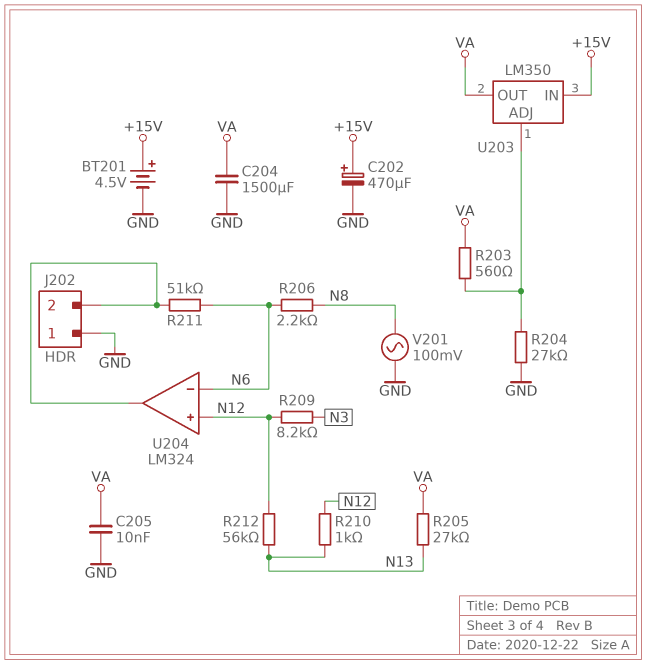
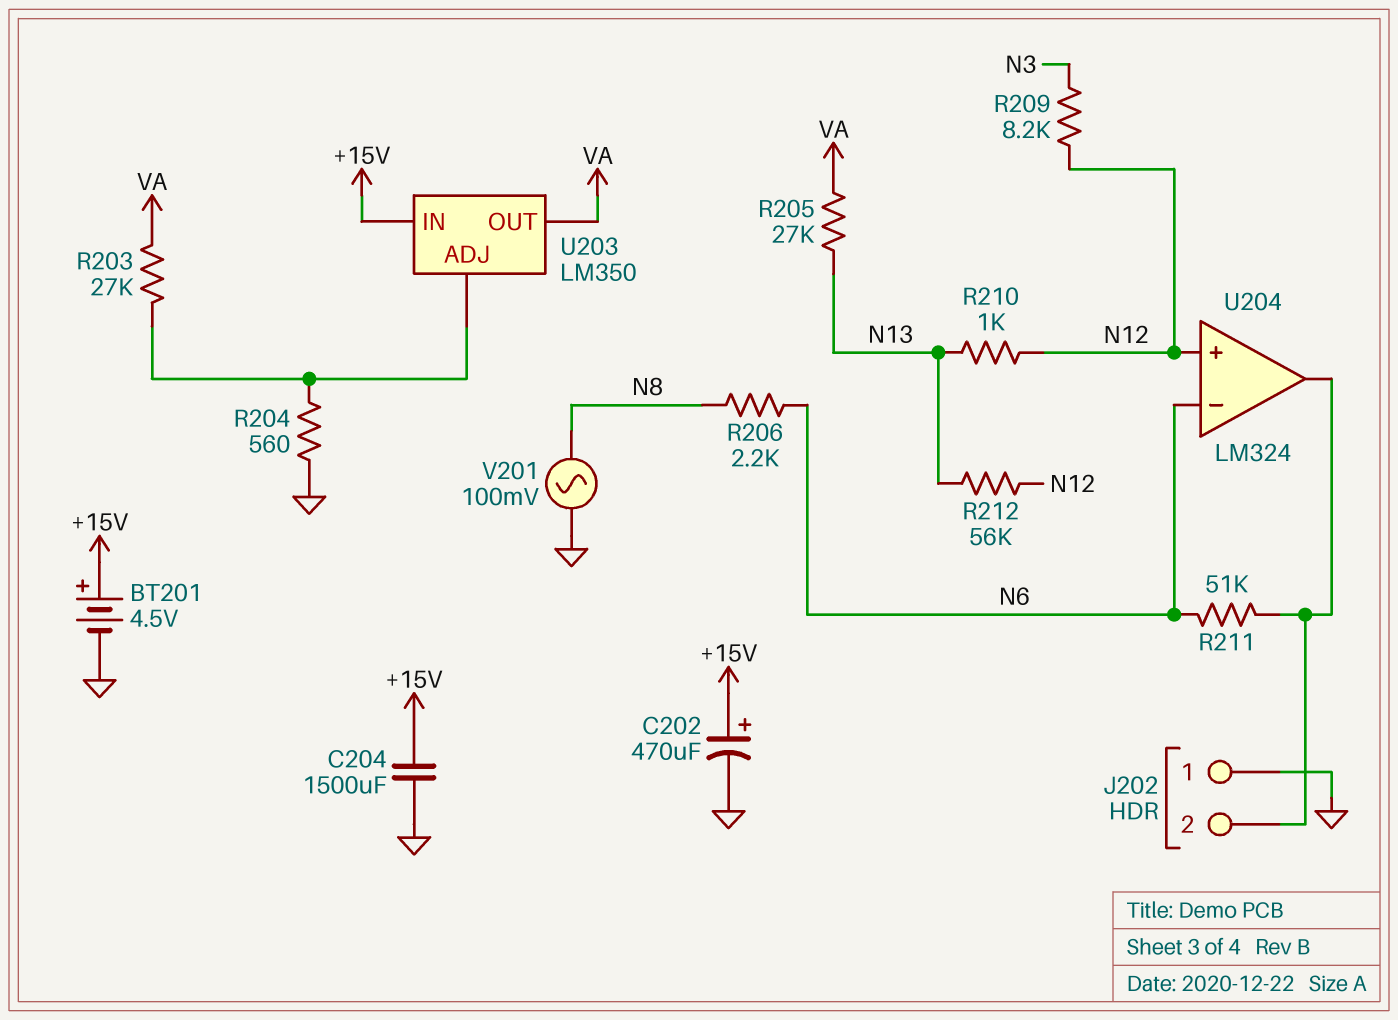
C204: 1500uF (GND, VA) -> 1500uF (+15V, GND)
C205: 10nF (GND, VA) -> none
R203: 560 (U203/ADJ, VA) -> 27k (U203/ADJ, VA)
R204: 27k (GND, U203/ADJ) -> 560 (GND, U203/ADJ)

